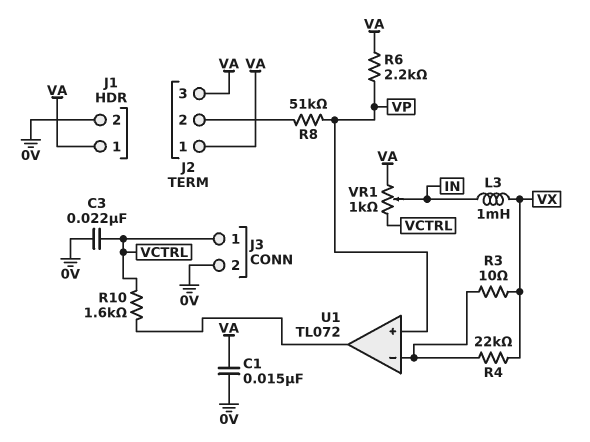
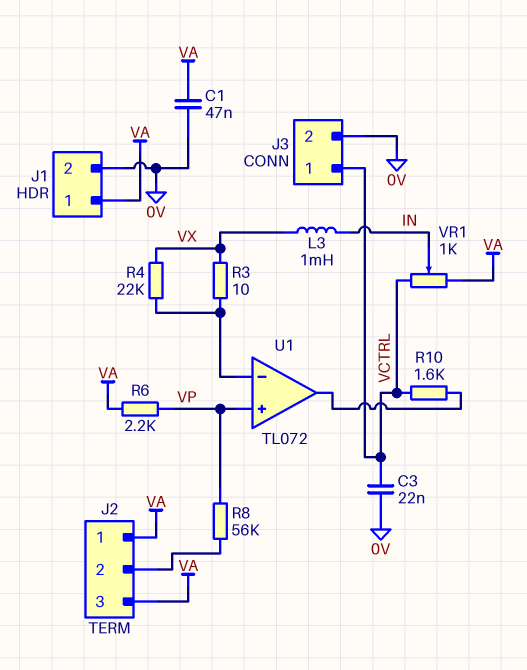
C1: 15nF (0V, VA) -> 47nF (0V, VA)
R8: 51k (J2/2, VP) -> 56k (J2/2, VP)

